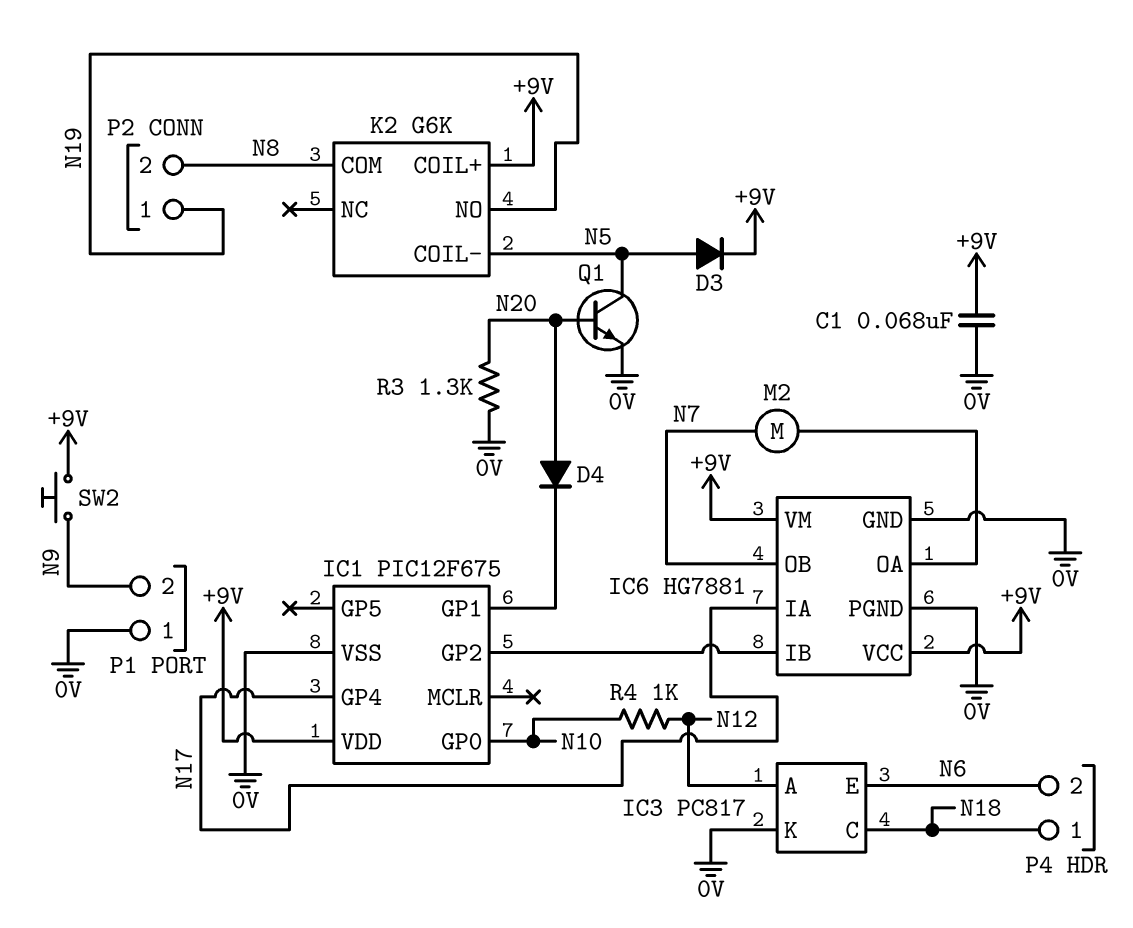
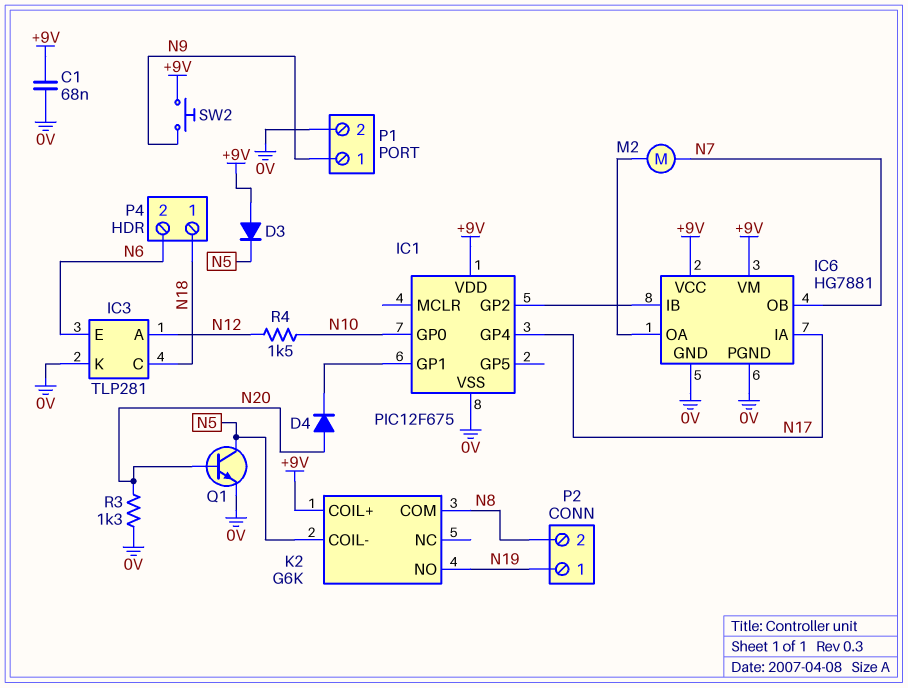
D3: diode (A N5, K +9V) -> diode (A +9V, K N5)
IC3: PC817 -> TLP281
P1 pin 1: 0V -> N9
P1 pin 2: N9 -> 0V
R4: 1k (N10, N12) -> 1.5k (N10, N12)

